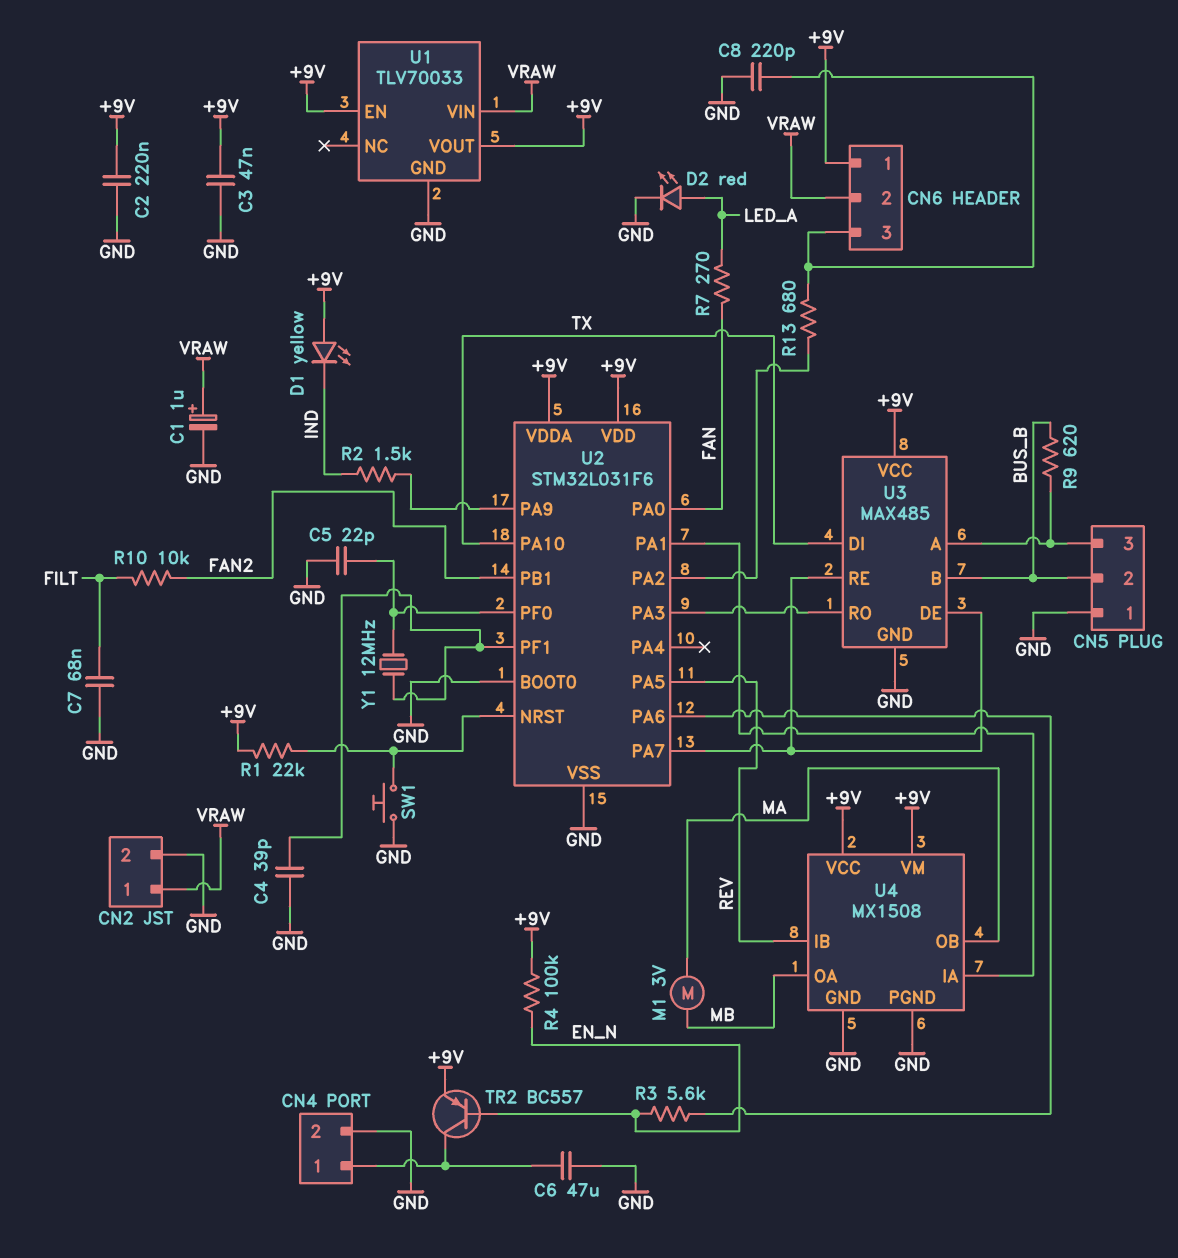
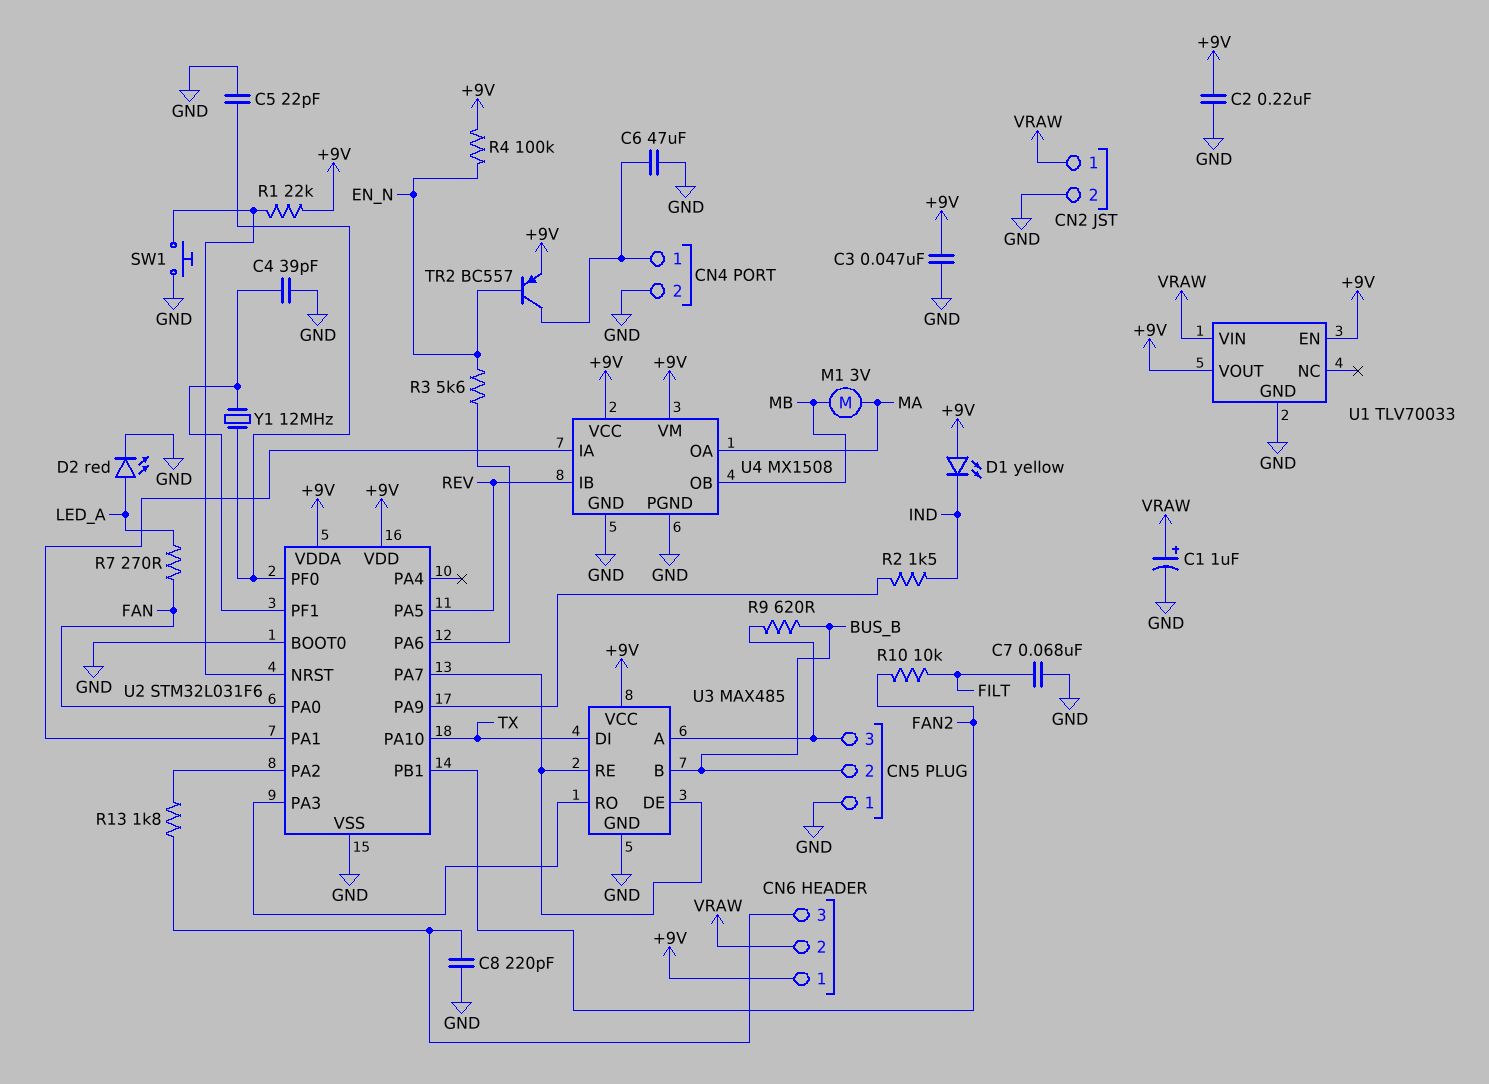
R13: 680 (CN6/3, U2/PA2) -> 1.8k (CN6/3, U2/PA2)
U4 pin OA: MB -> MA
U4 pin OB: MA -> MB

